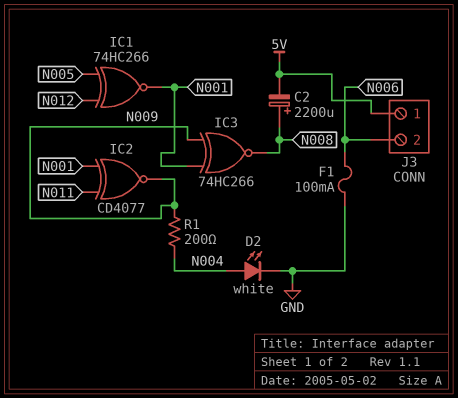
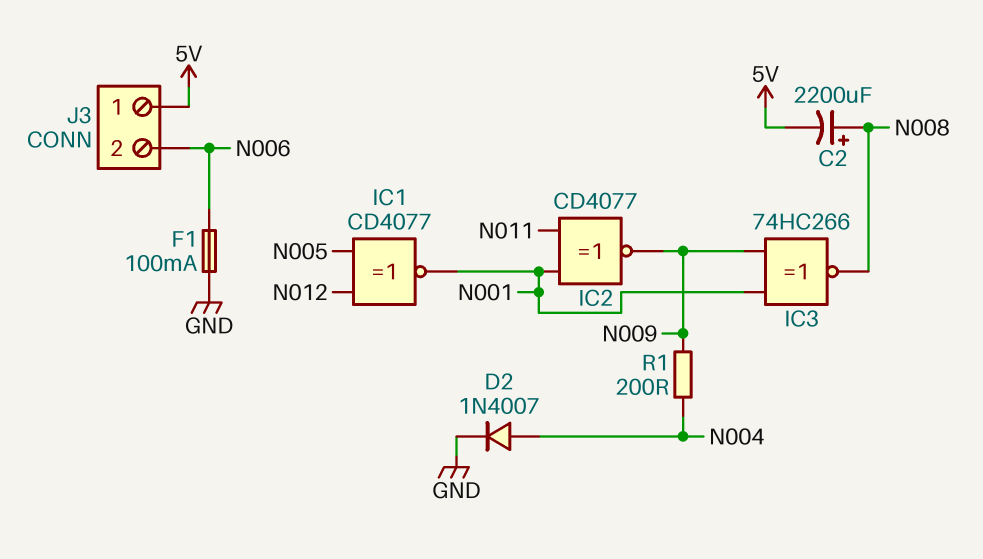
D2: LED white (A N004, K GND) -> diode 1N4007 (A N004, K GND)
IC1: XNOR 74HC266 (in N005, in N012, out N001) -> XNOR CD4077 (in N005, in N012, out N001)

